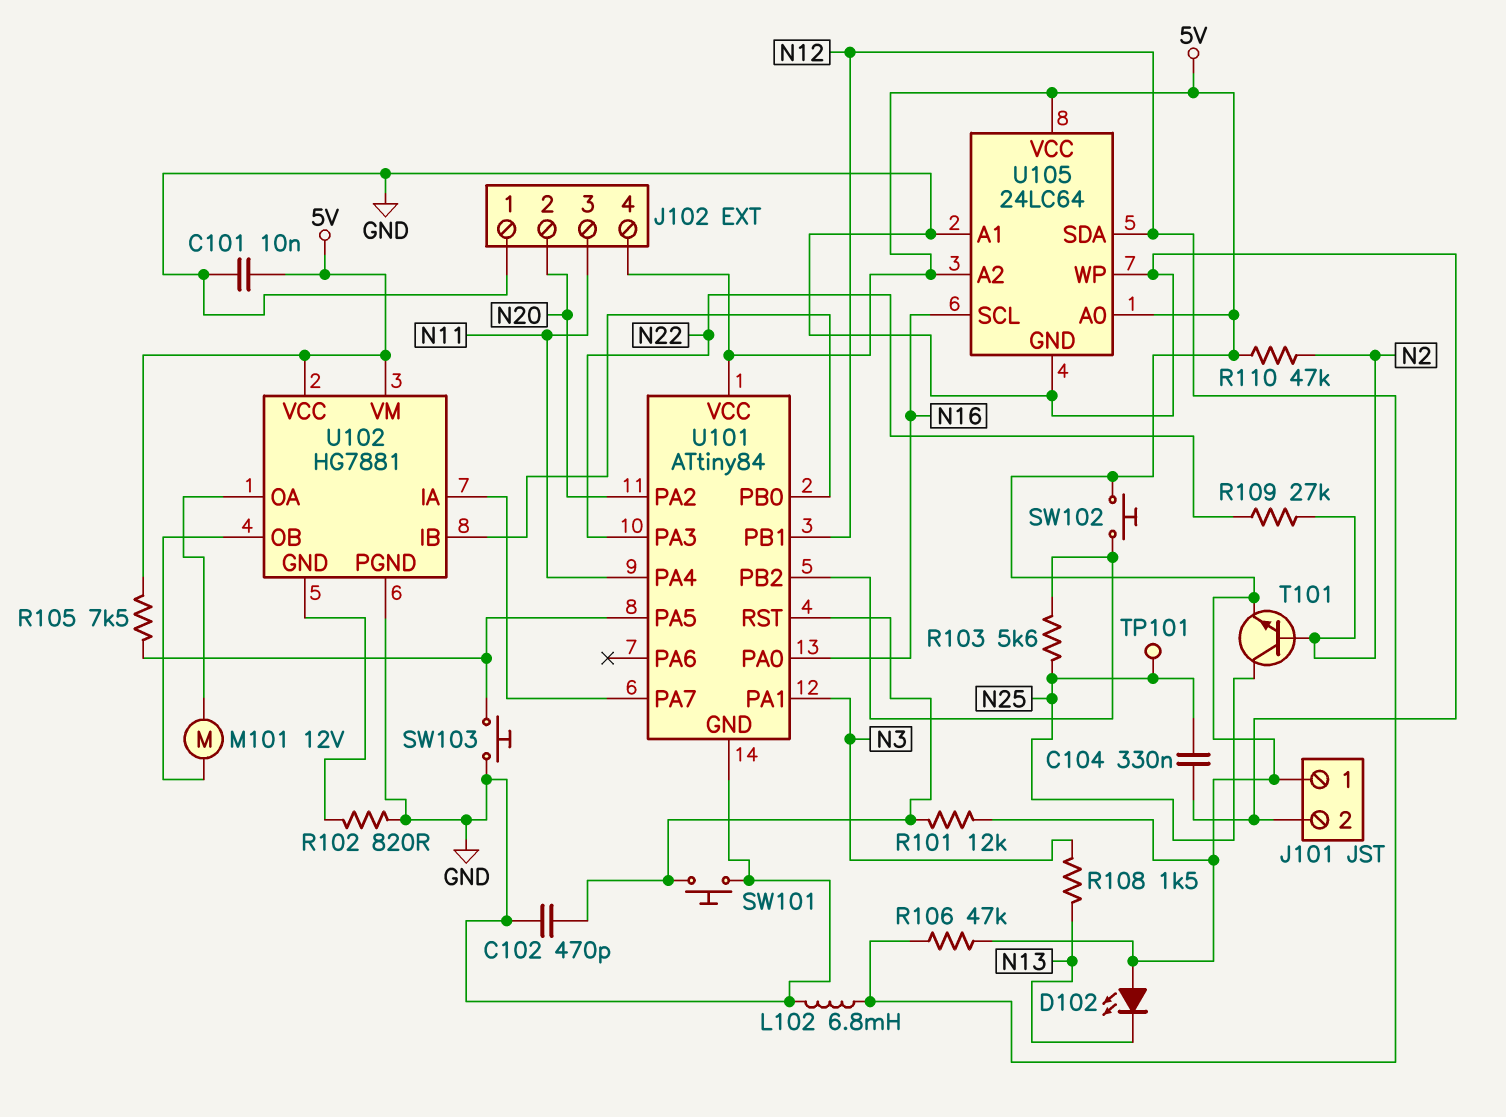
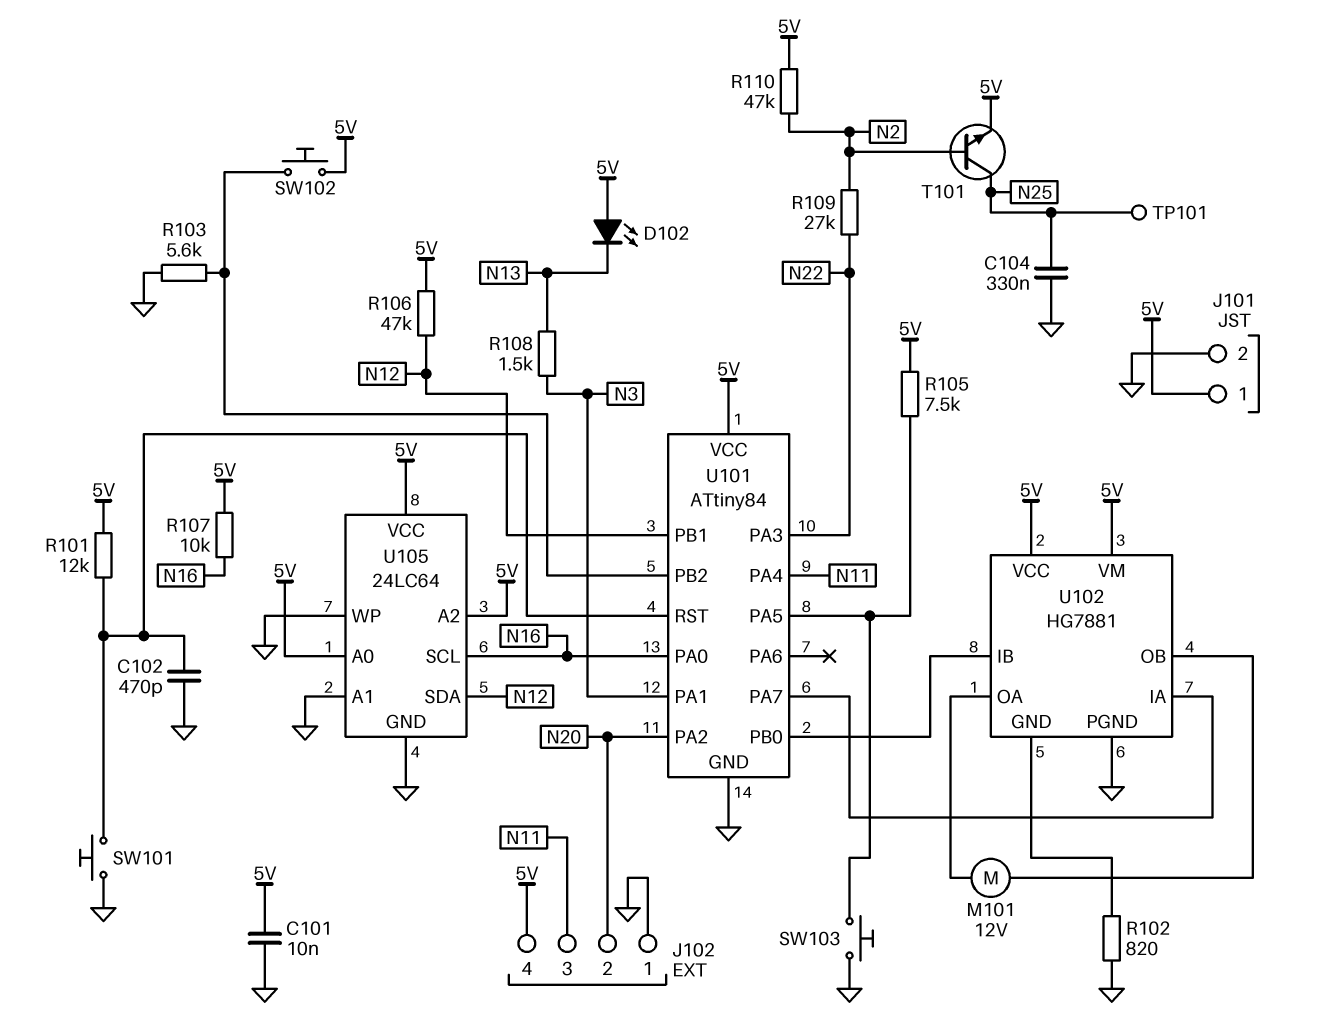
L102: 6.8mH (GND, N12) -> none
R103: 5.6k (N25, U101/PB2) -> 5.6k (GND, U101/PB2)
R107: none -> 10k (5V, N16)

